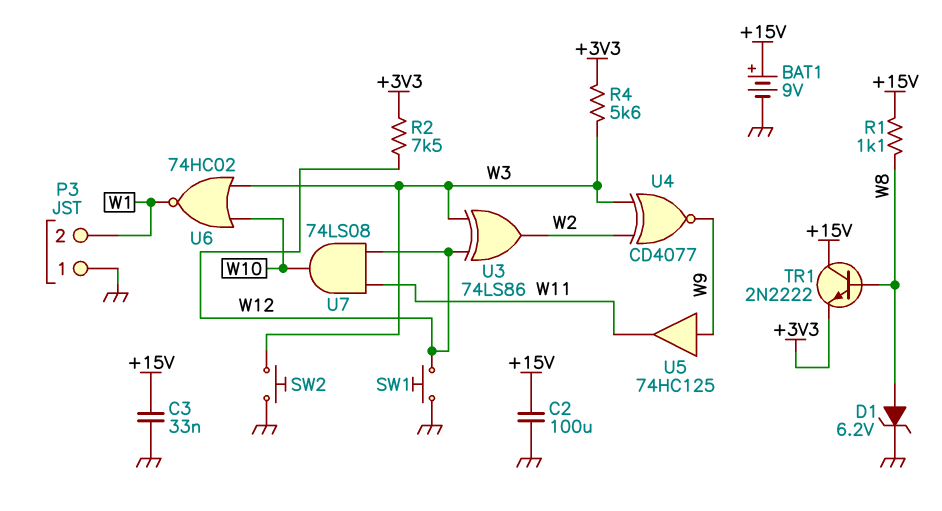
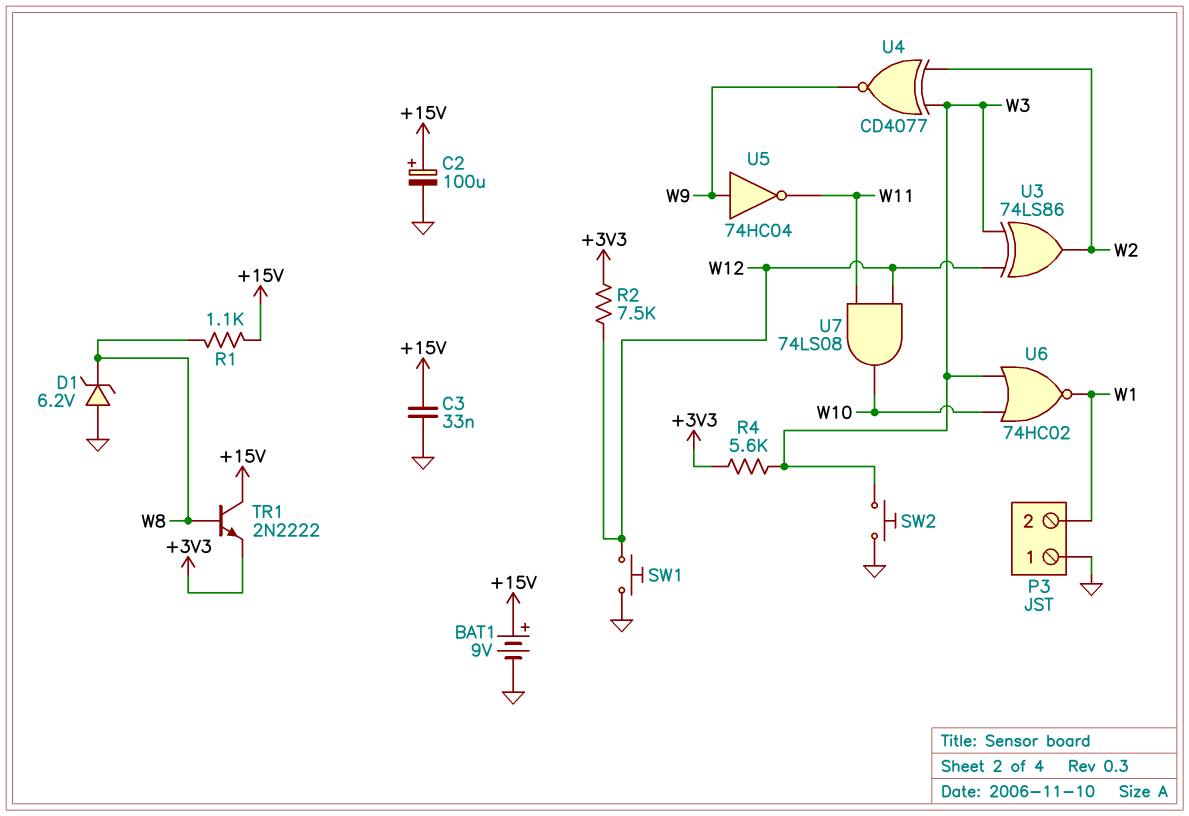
C2: 100uF (+15V, GND) -> 100uF (plus +15V, minus GND)
D1: zener 6.2V (A W8, K GND) -> zener 6.2V (A GND, K W8)
U5: buffer 74HC125 (in W9, out W11) -> NOT 74HC04 (in W9, out W11)

